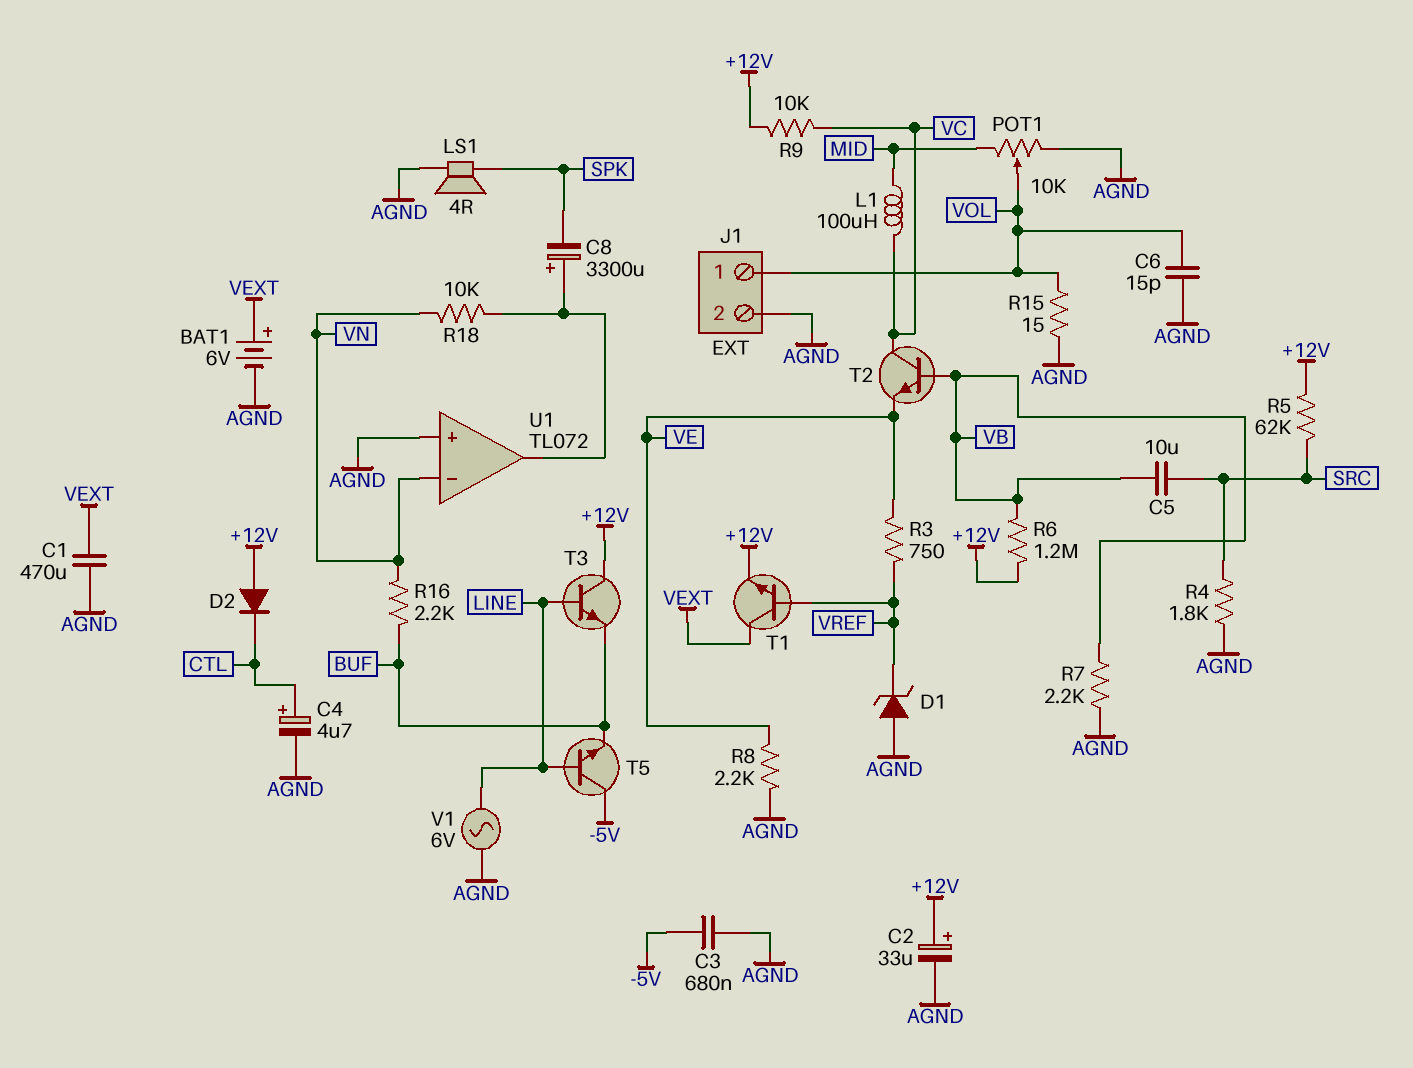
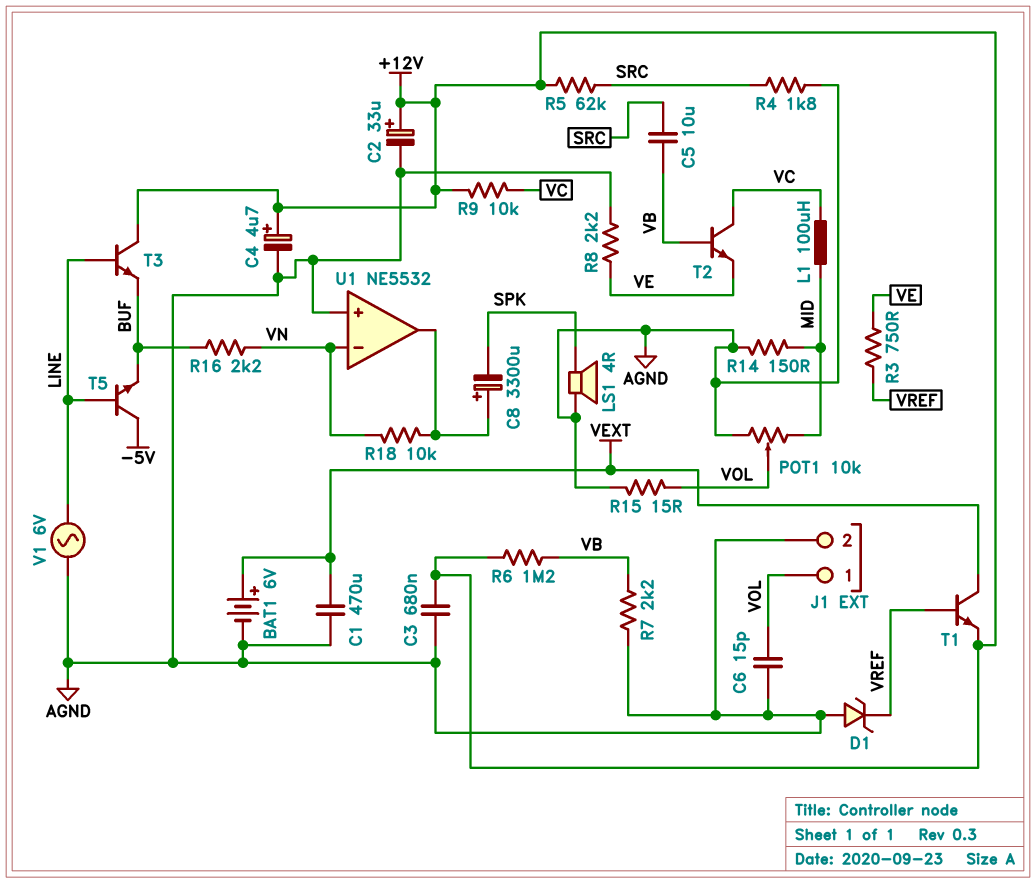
C3: 680nF (-5V, AGND) -> 680nF (+12V, AGND)
C4: 4.7uF (plus CTL, minus AGND) -> 4.7uF (plus +12V, minus AGND)
D2: diode (A +12V, K CTL) -> none
R14: none -> 150 (AGND, MID)
U1: TL072 -> NE5532

